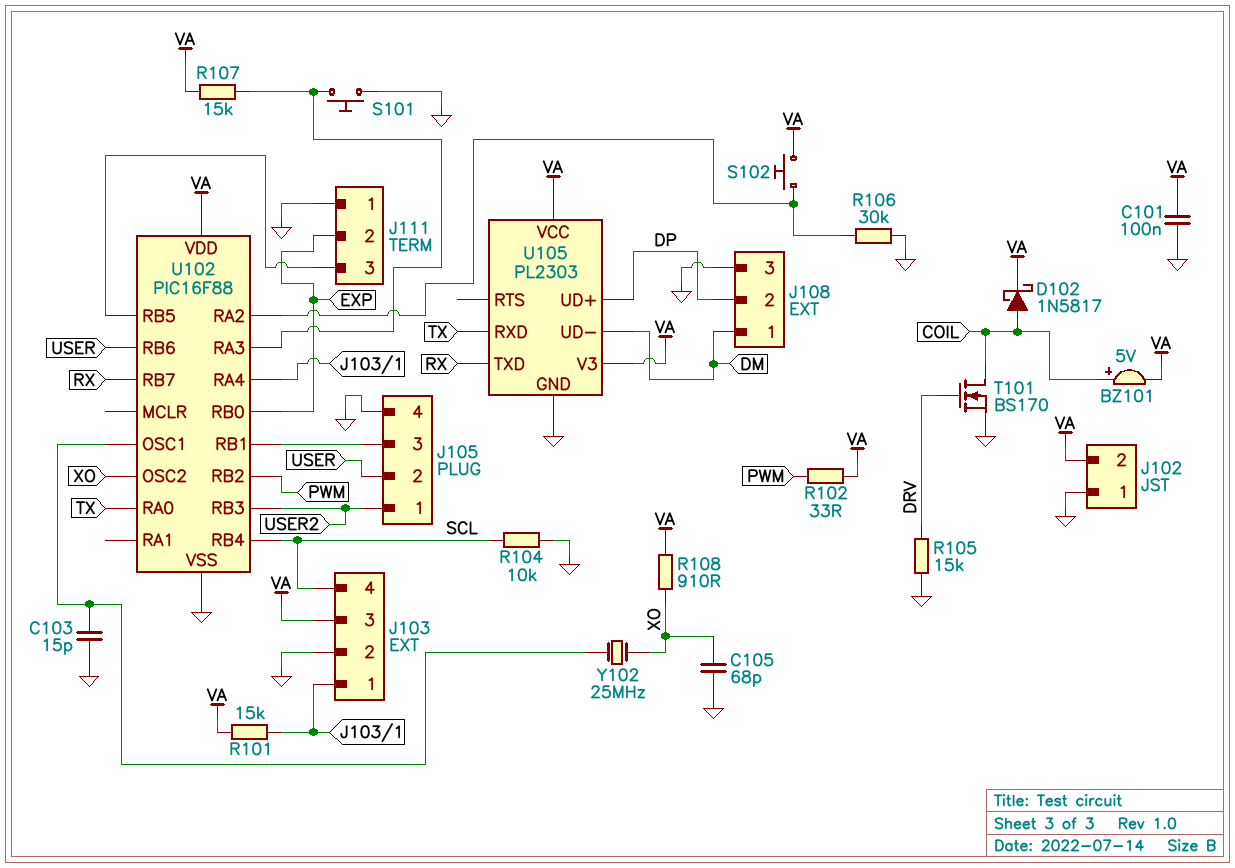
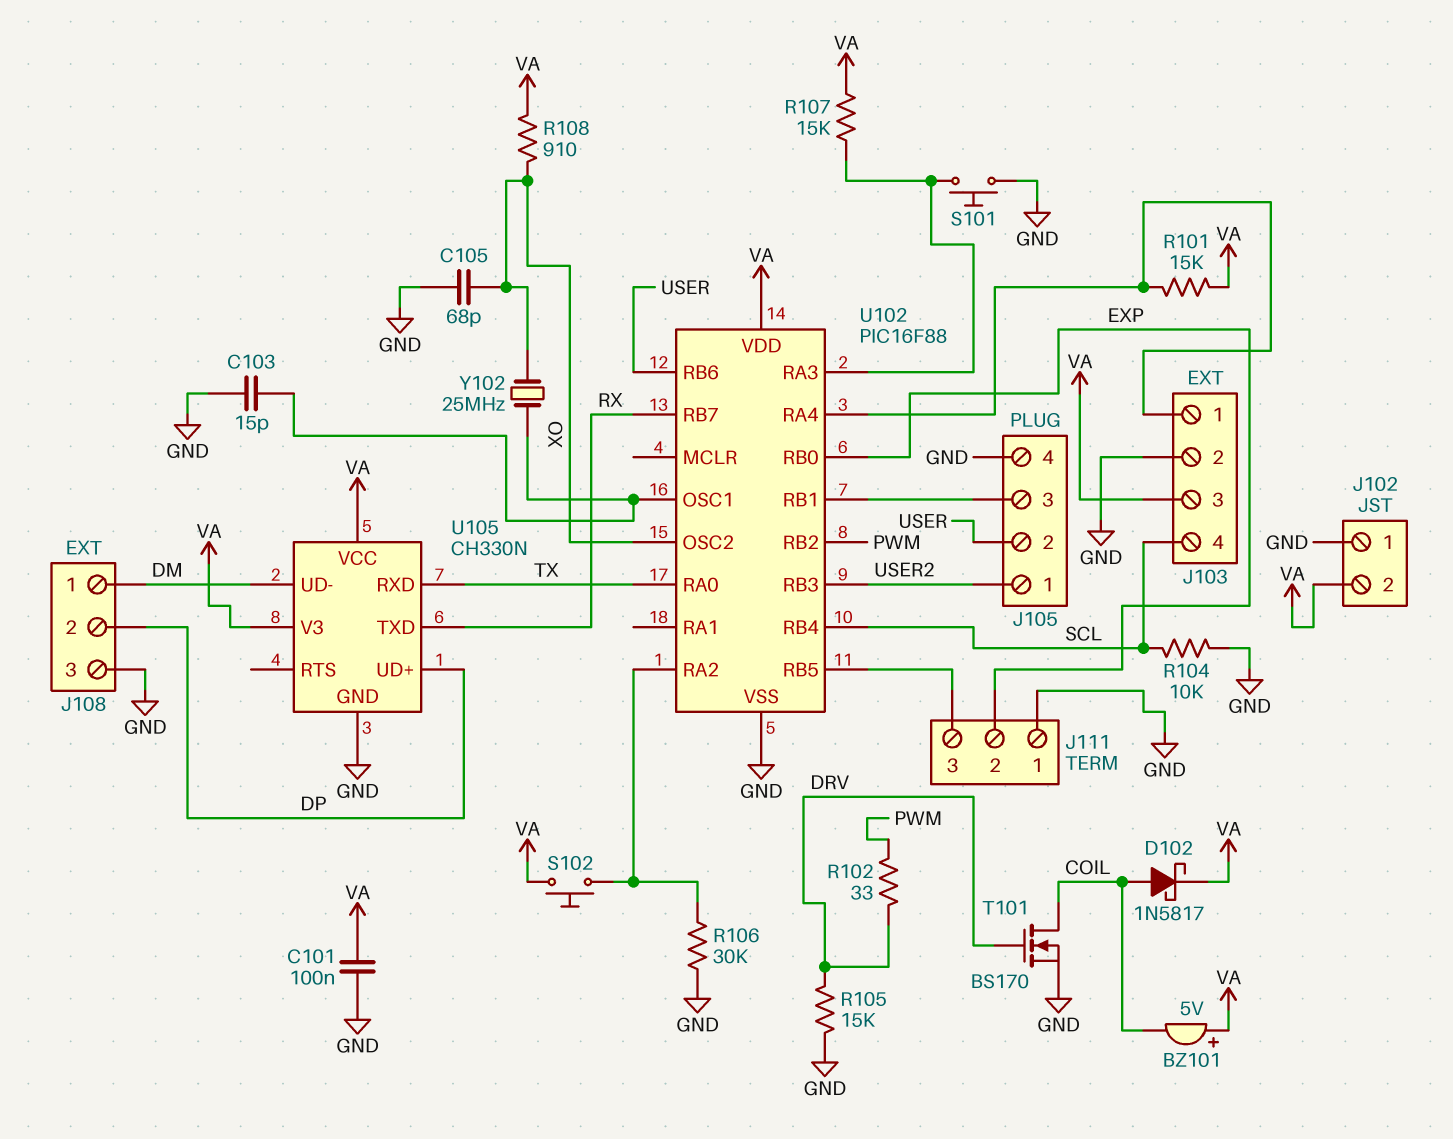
BZ101: buzzer 5V (plus COIL, minus VA) -> buzzer 5V (plus VA, minus COIL)
R102: 33 (PWM, VA) -> 33 (DRV, PWM)
U105: PL2303 -> CH330N

